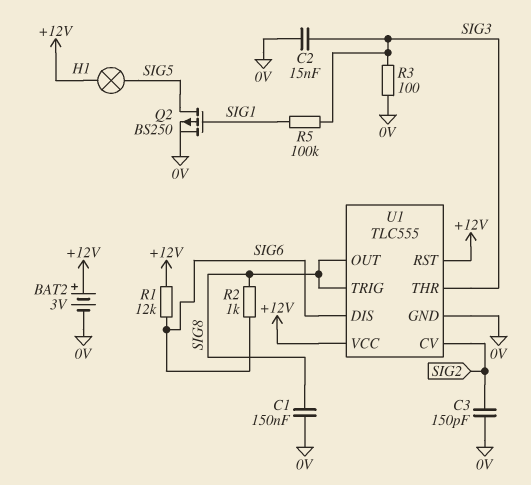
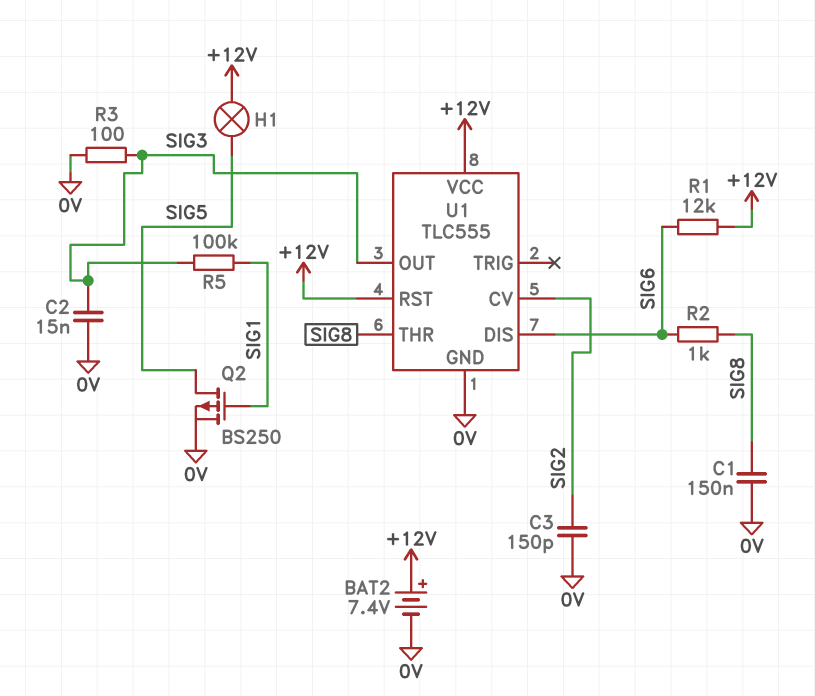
BAT2: 3V (plus +12V, minus 0V) -> 7.4V (plus +12V, minus 0V)
U1 pin OUT: SIG8 -> SIG3
U1 pin THR: SIG3 -> SIG8
U1 pin TRIG: SIG8 -> none

